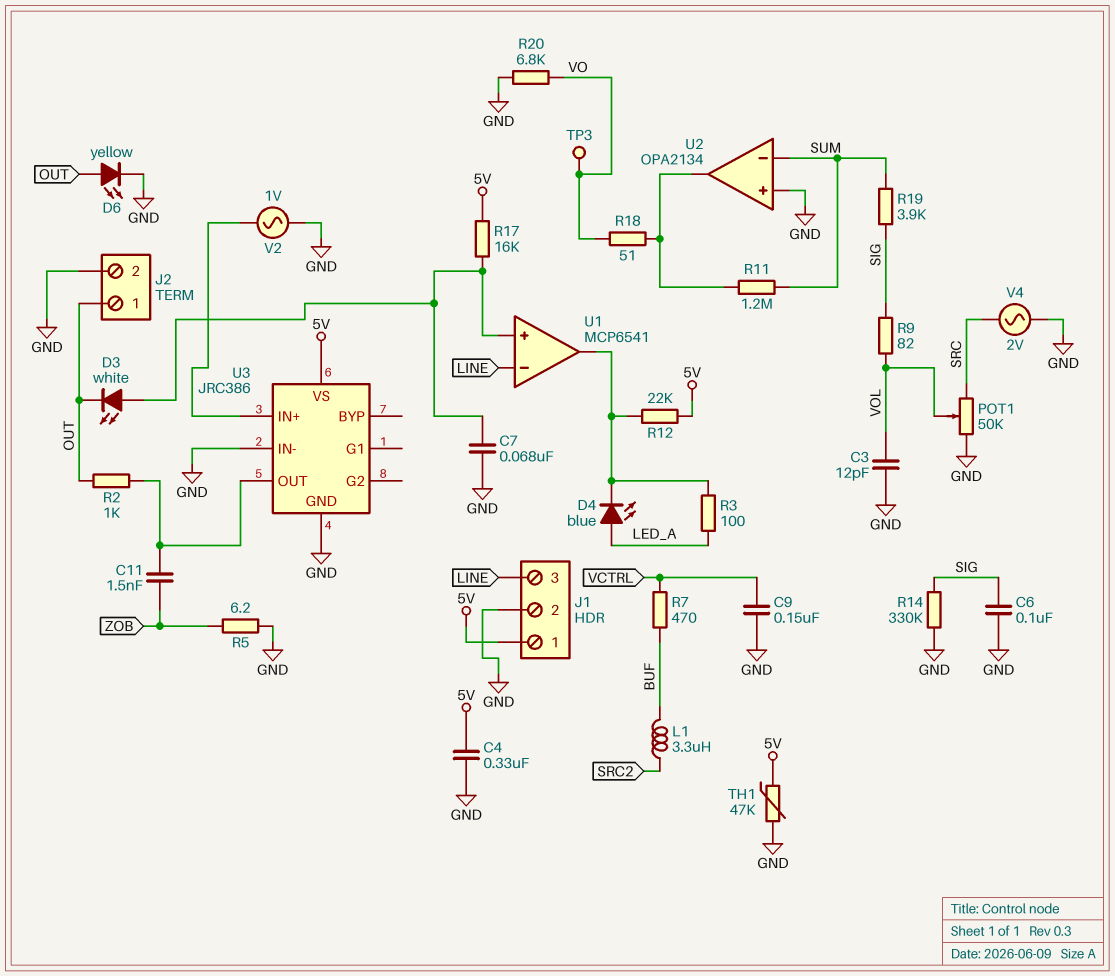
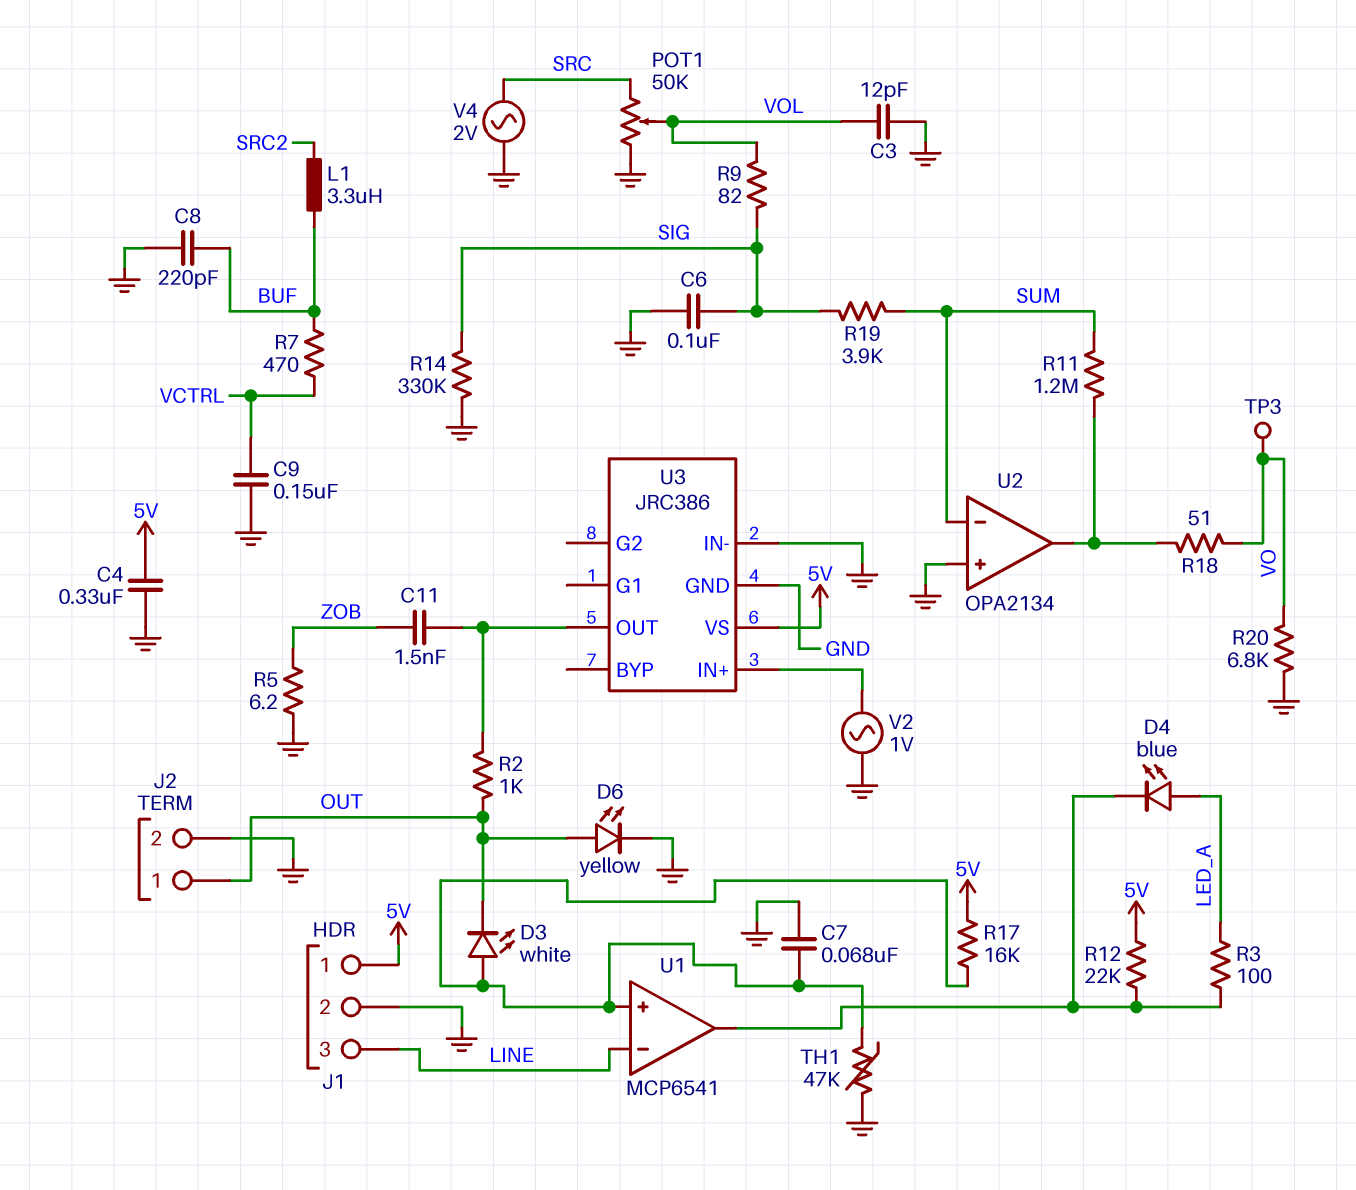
C8: none -> 220pF (BUF, GND)
TH1: 47k (5V, GND) -> 47k (GND, U1/in+)

